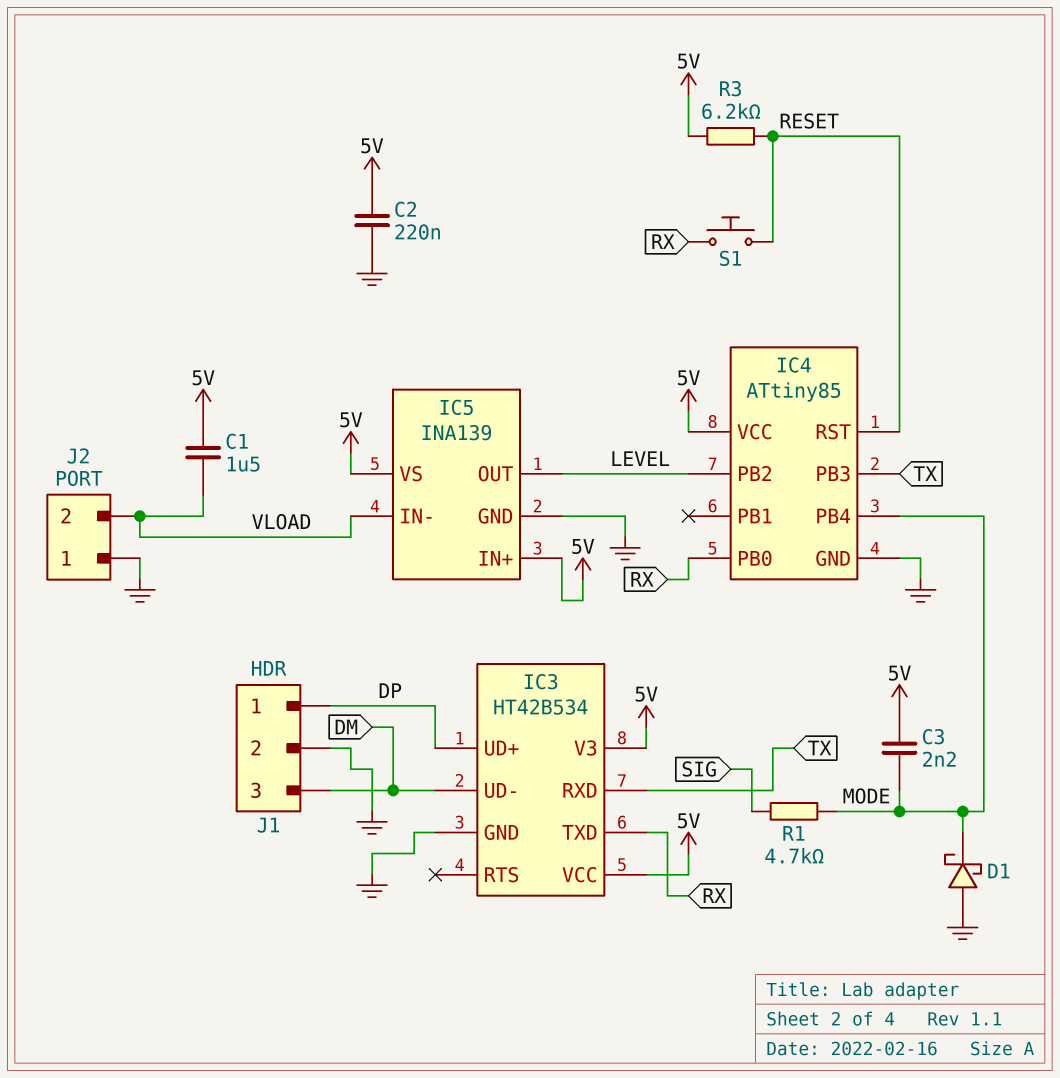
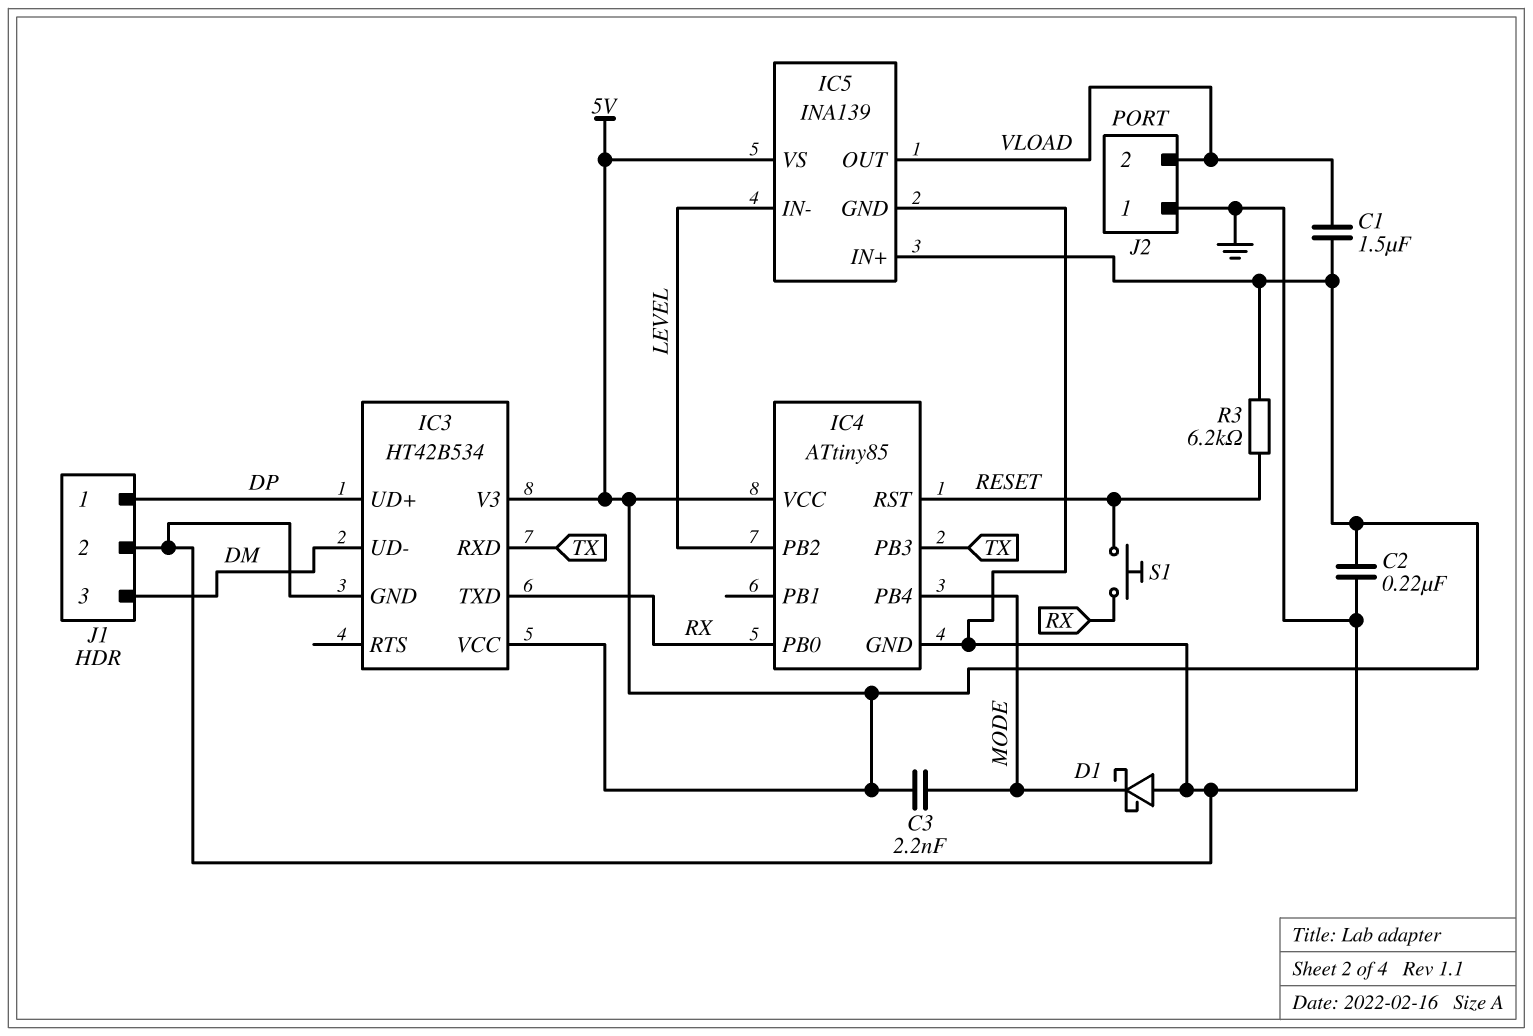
IC5 pin IN-: VLOAD -> LEVEL
IC5 pin OUT: LEVEL -> VLOAD
R1: 4.7k (MODE, SIG) -> none

